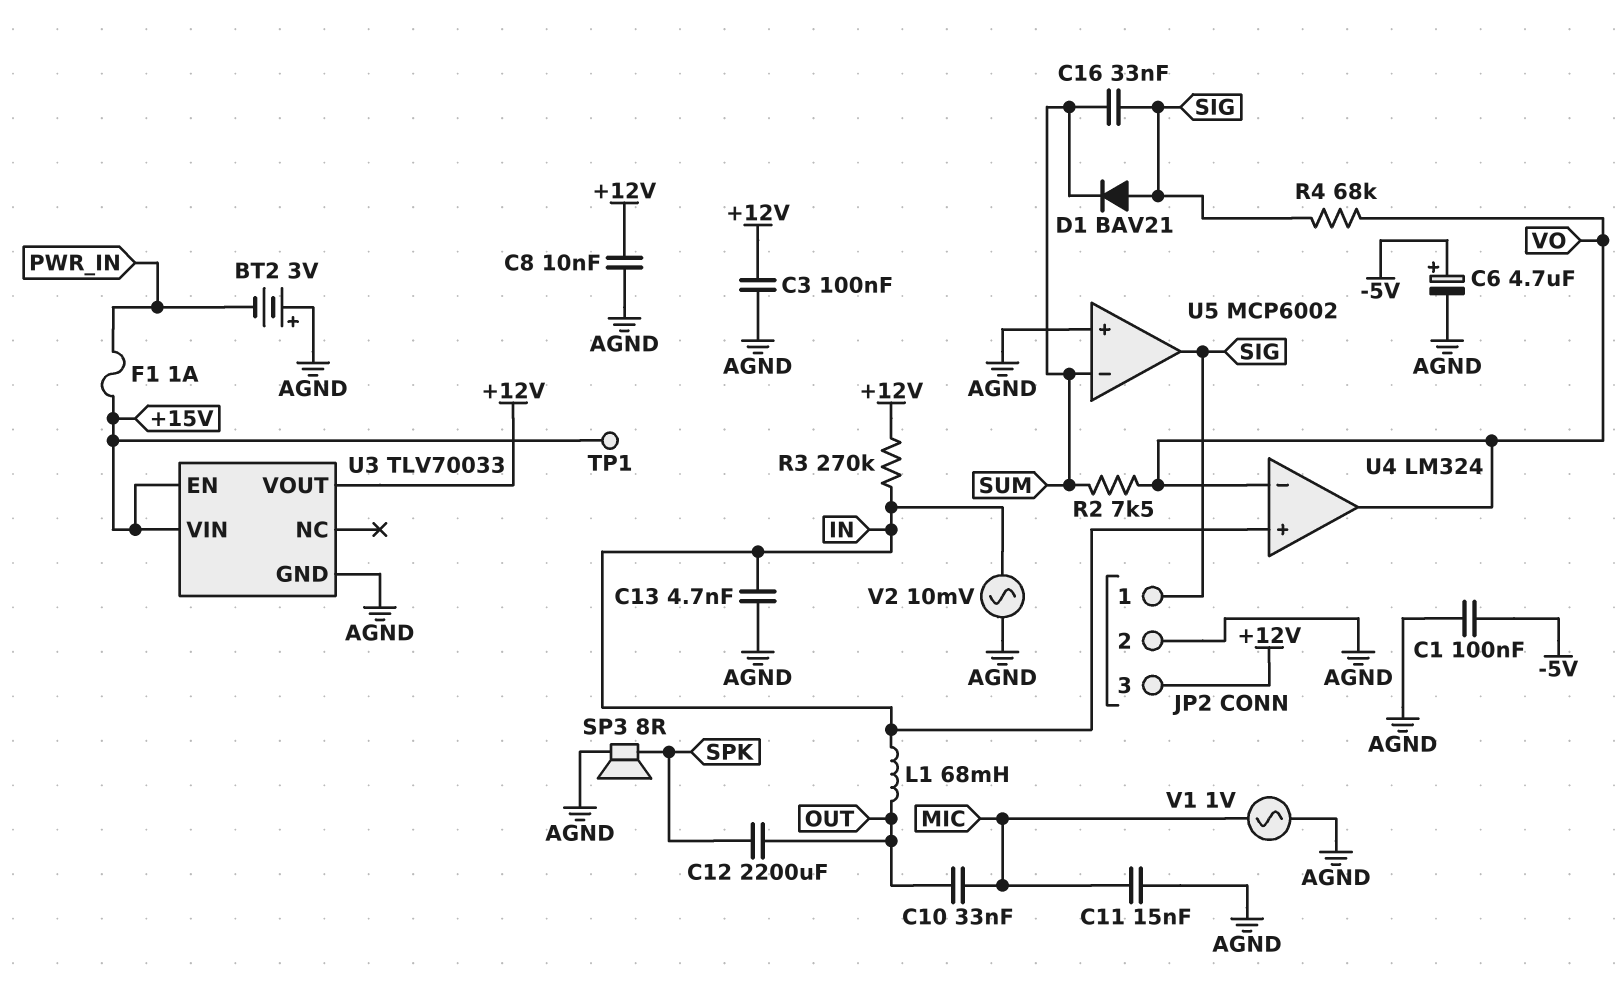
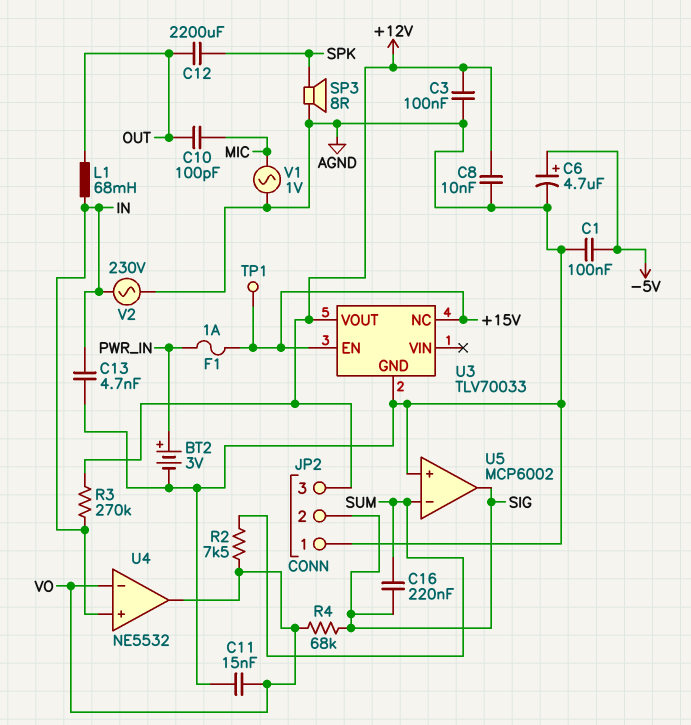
BT2: 3V (plus AGND, minus PWR_IN) -> 3V (plus PWR_IN, minus AGND)
C10: 33nF (MIC, OUT) -> 100pF (MIC, OUT)
C11: 15nF (AGND, MIC) -> 15nF (AGND, VO)
C16: 33nF (SIG, SUM) -> 220nF (SIG, SUM)
D1: diode BAV21 (A SIG, K SUM) -> none
JP2 pin 1: SIG -> AGND
JP2 pin 2: AGND -> SIG
U3 pin NC: none -> +15V
U3 pin VIN: +15V -> none
U4: LM324 -> NE5532
V2: AC 10mV (AGND, IN) -> AC 230V (AGND, IN)

